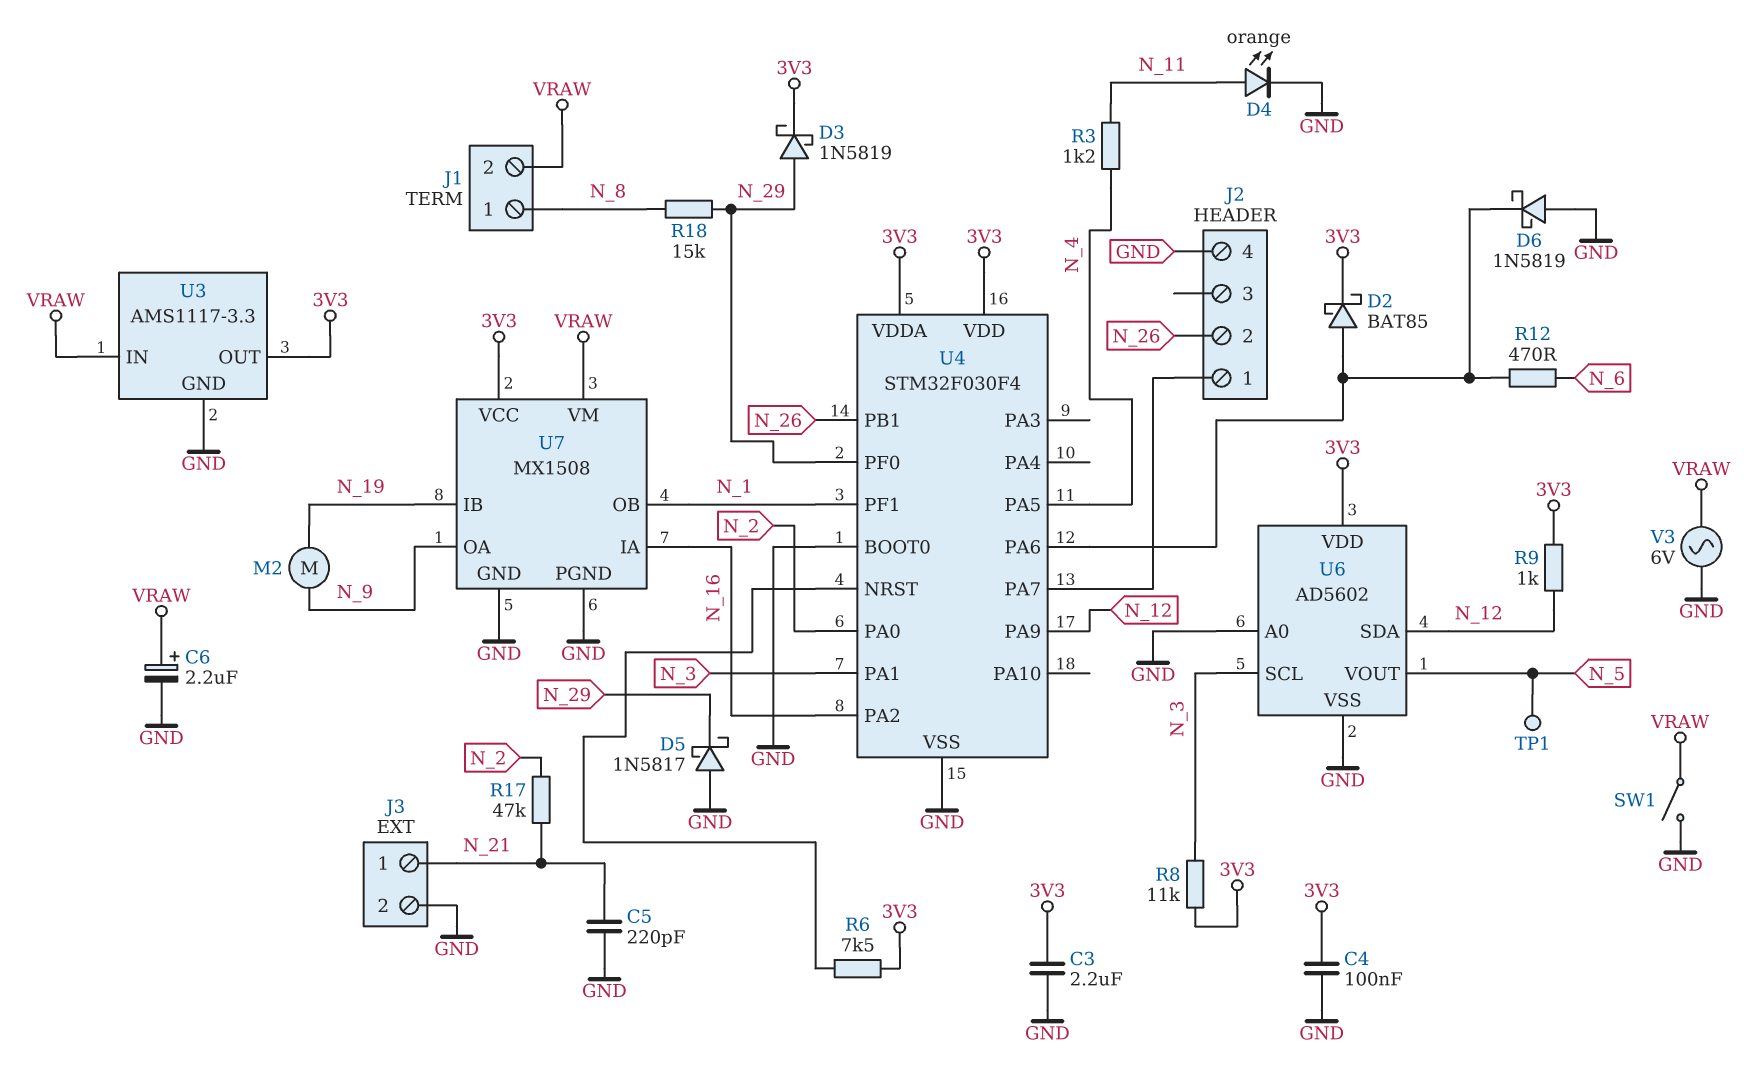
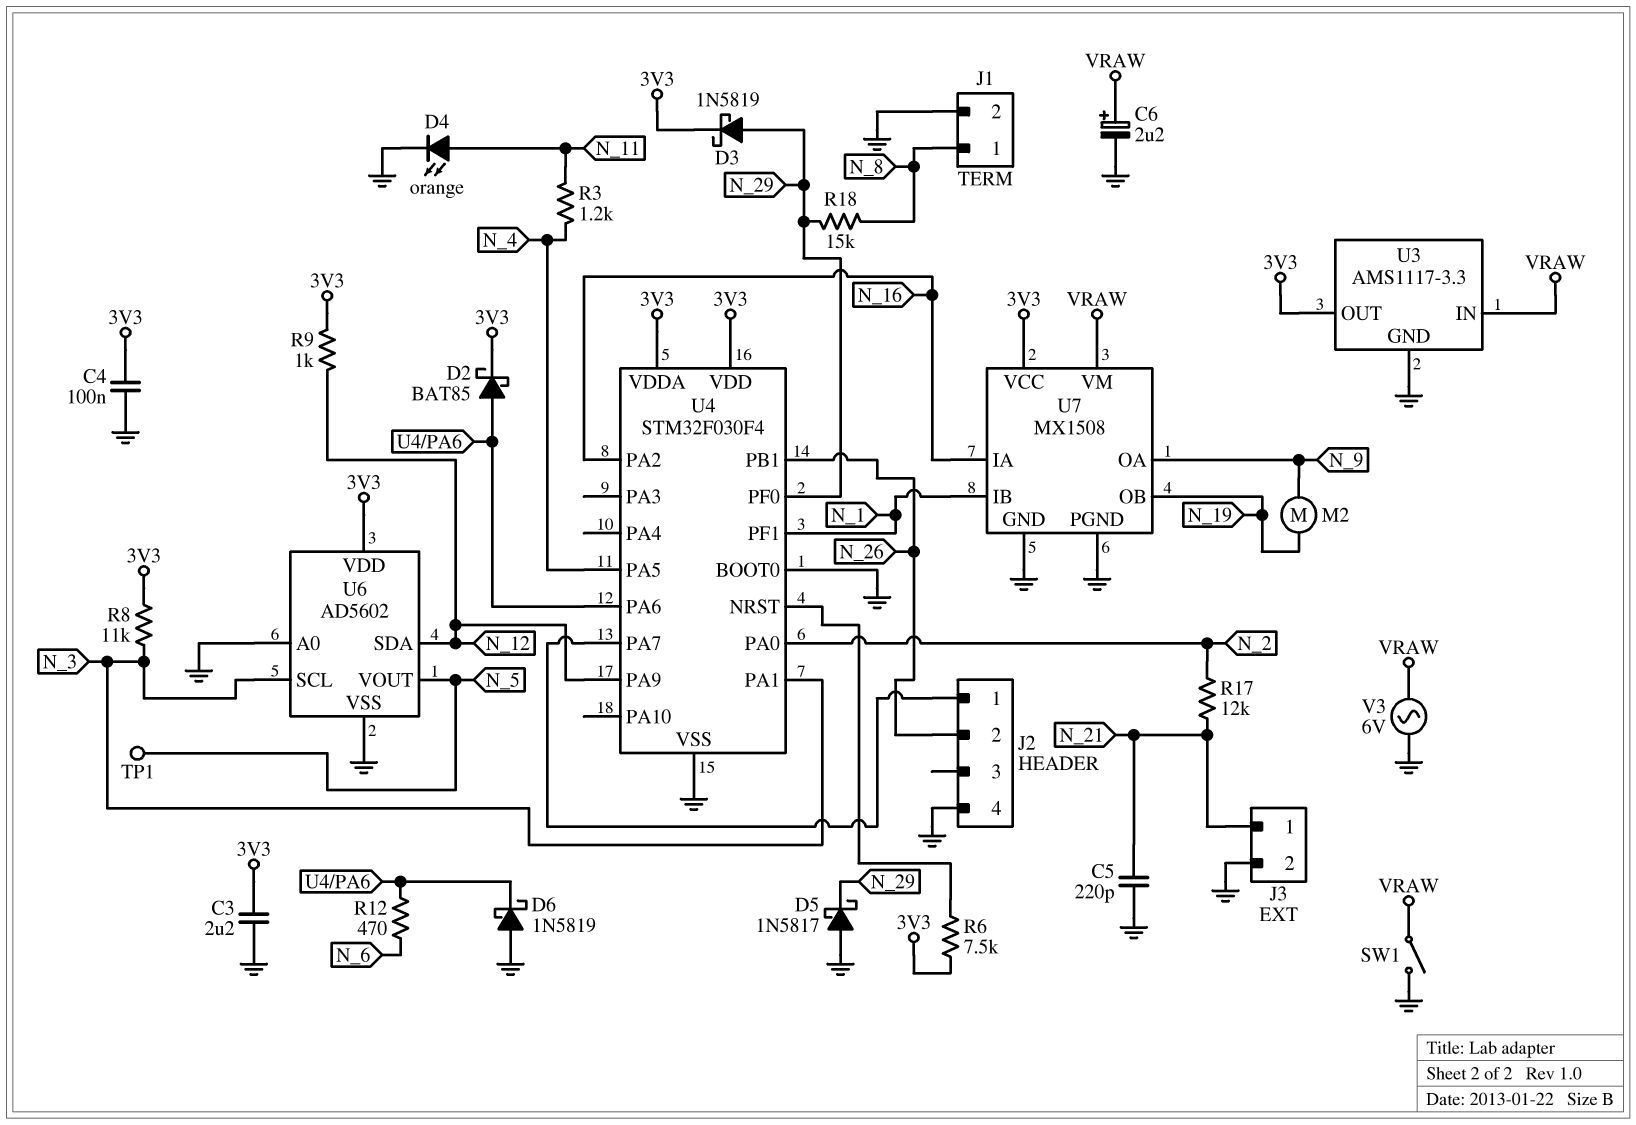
J1 pin 2: VRAW -> GND
R17: 47k (N_2, N_21) -> 12k (N_2, N_21)
U7 pin IB: N_19 -> N_1
U7 pin OB: N_1 -> N_19

